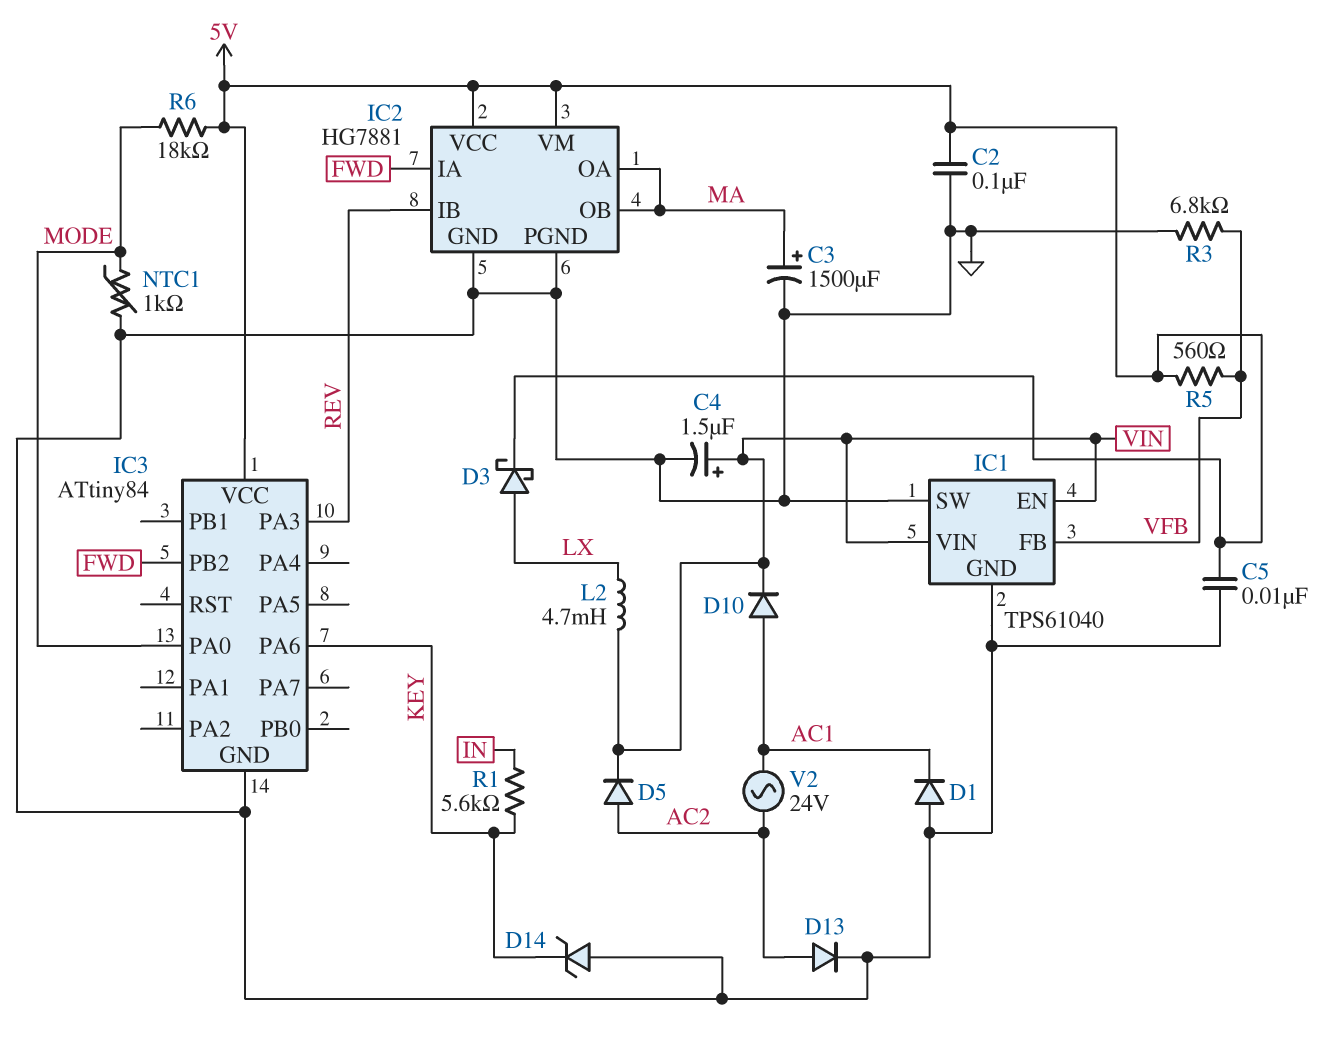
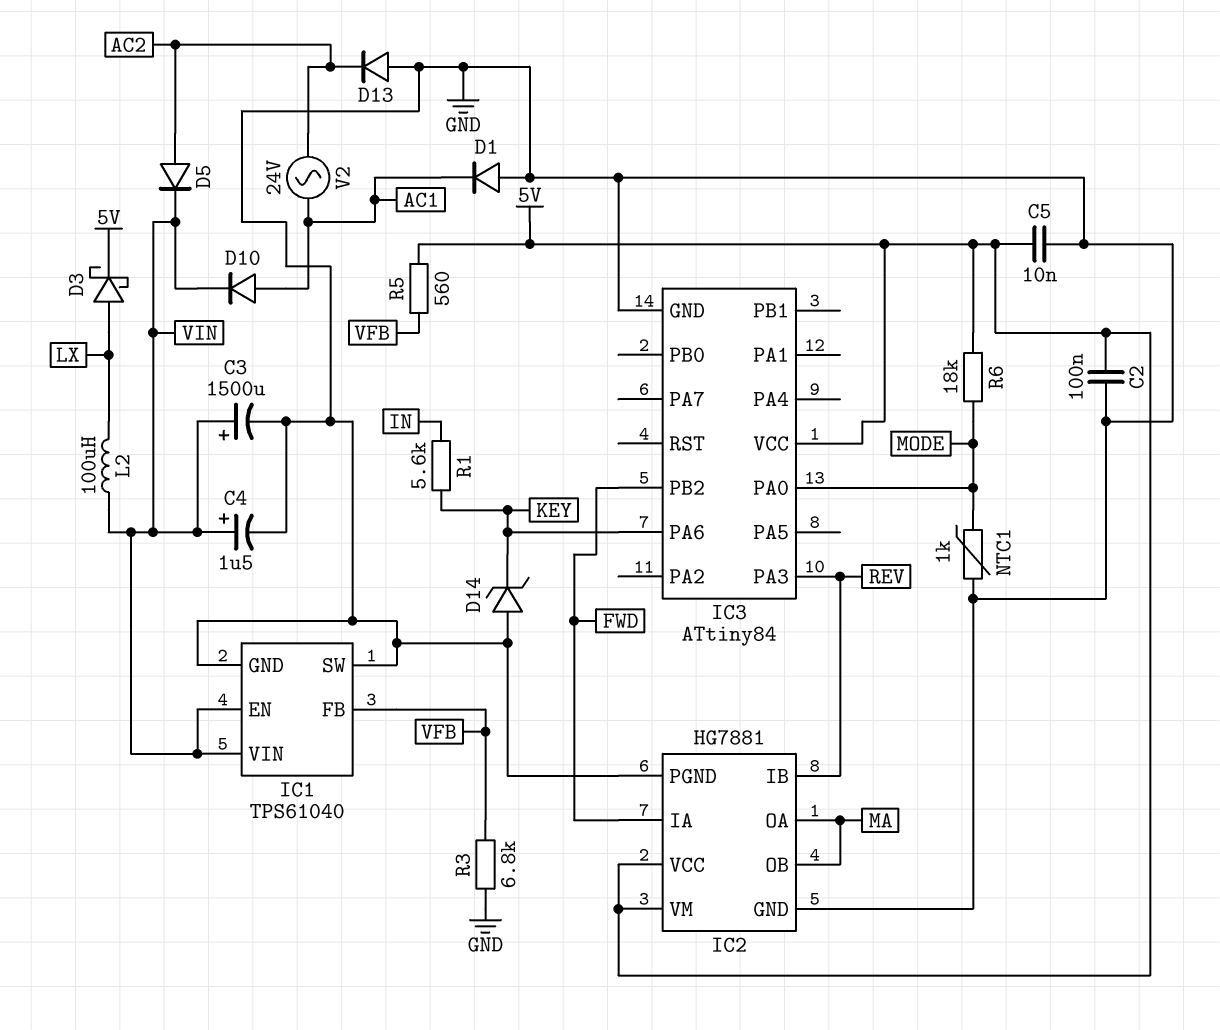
C3: 1500uF (plus MA, minus GND) -> 1500uF (plus VIN, minus GND)
D13: diode (A AC2, K GND) -> diode (A GND, K AC2)
L2: 4.7mH (LX, VIN) -> 100uH (LX, VIN)

